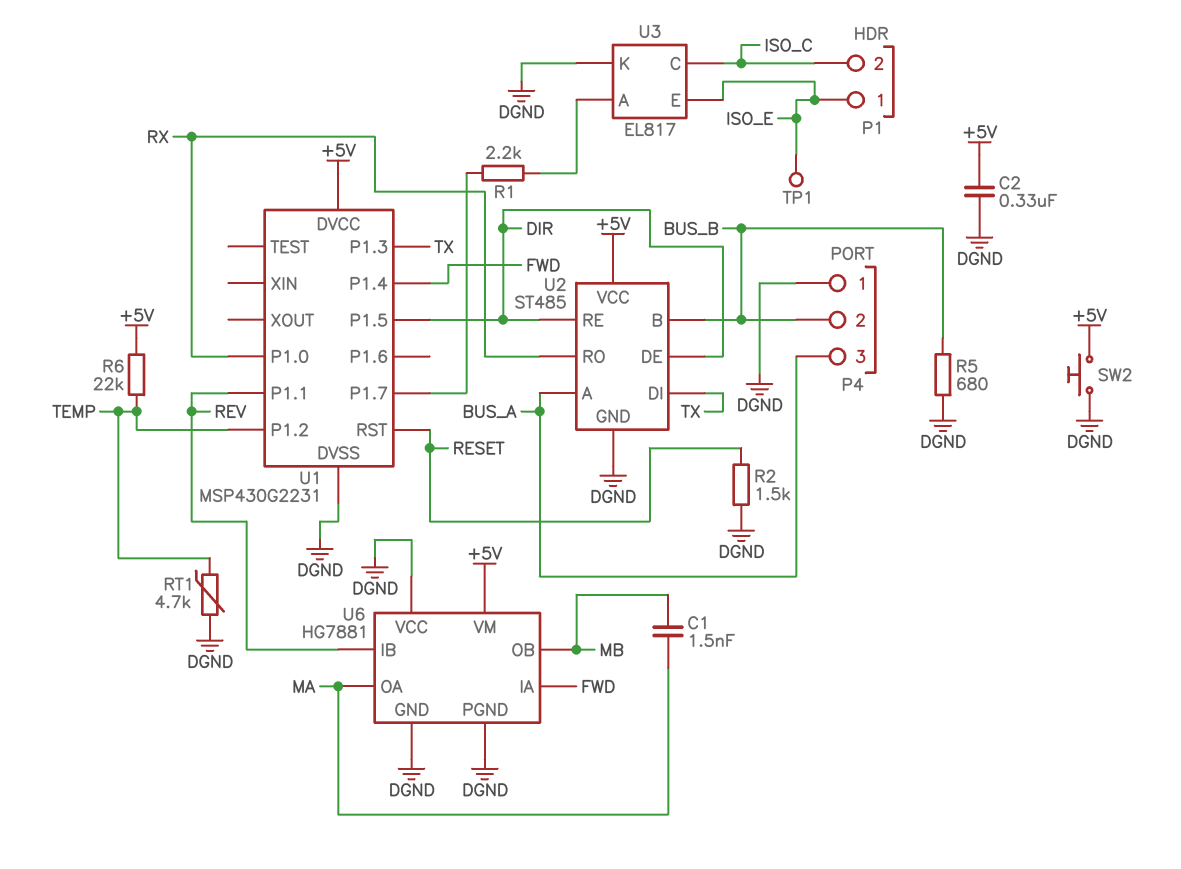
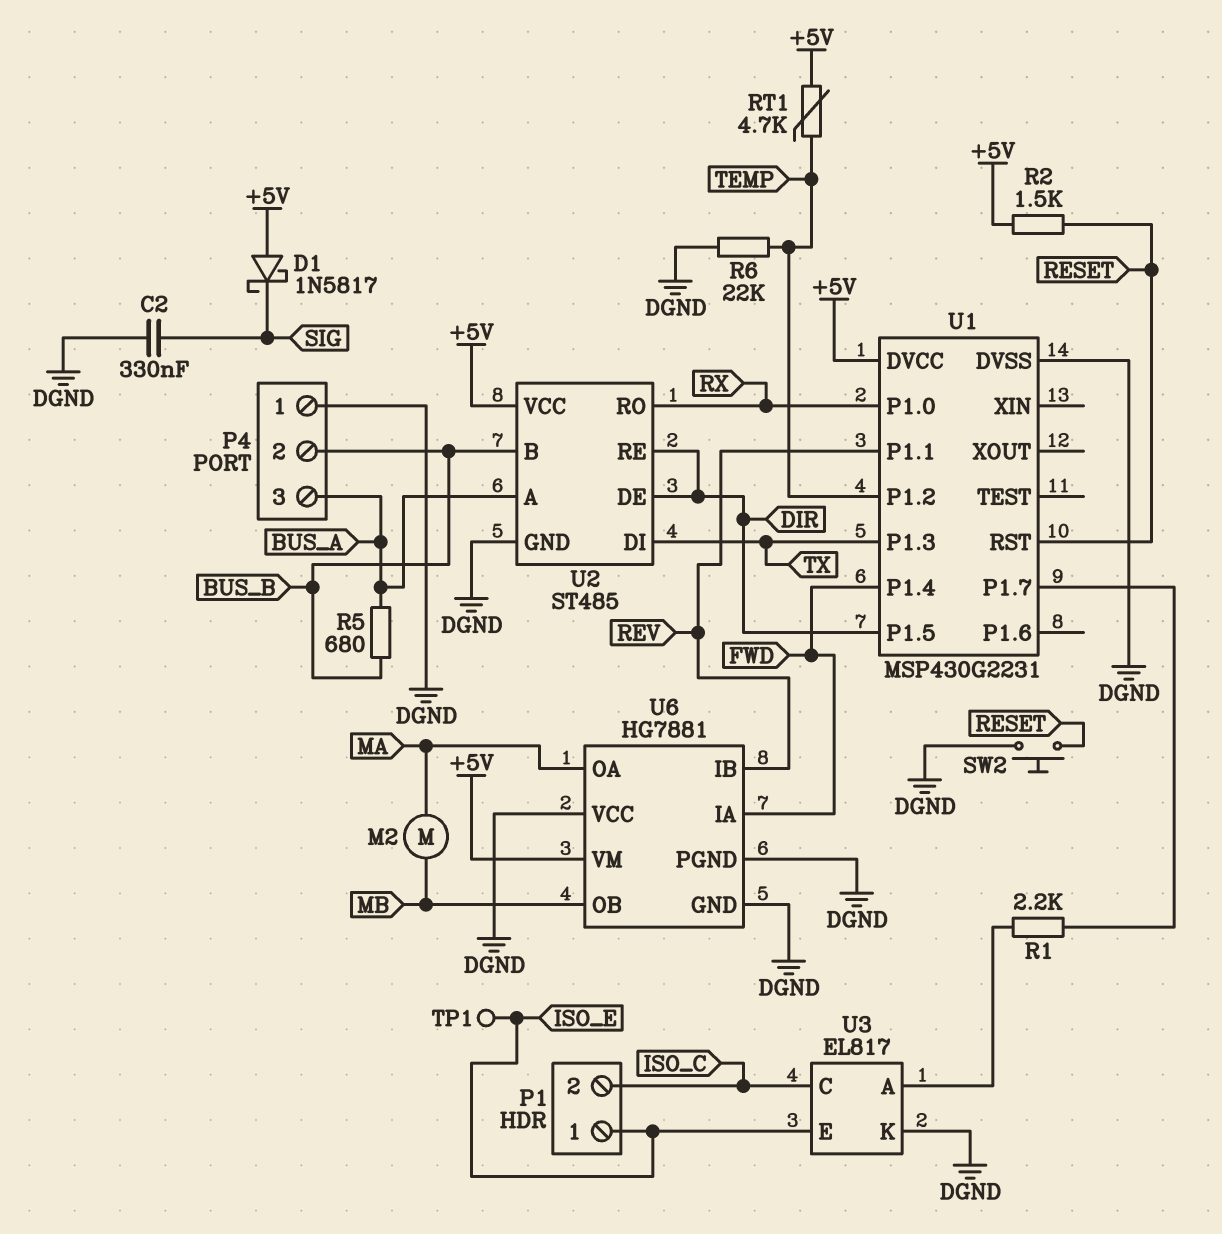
C1: 1.5nF (MA, MB) -> none
C2: 330nF (+5V, DGND) -> 330nF (DGND, SIG)
D1: none -> schottky 1N5817 (A +5V, K SIG)
M2: none -> motor (MA, MB)
R2: 1.5k (DGND, RESET) -> 1.5k (+5V, RESET)
R5: 680 (BUS_B, DGND) -> 680 (BUS_A, BUS_B)
R6: 22k (+5V, TEMP) -> 22k (DGND, TEMP)
RT1: 4.7k (DGND, TEMP) -> 4.7k (+5V, TEMP)
SW2: button (+5V, DGND) -> button (DGND, RESET)

